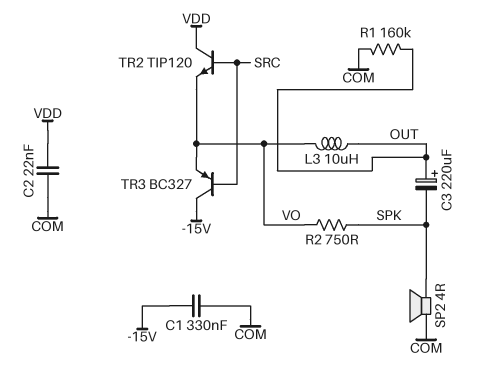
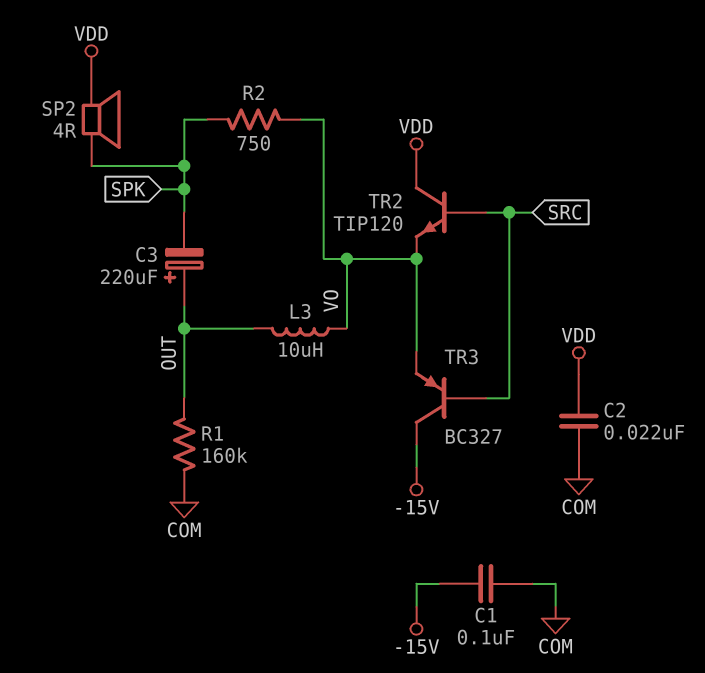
C1: 330nF (-15V, COM) -> 100nF (-15V, COM)
SP2: speaker 4R (COM, SPK) -> speaker 4R (SPK, VDD)

